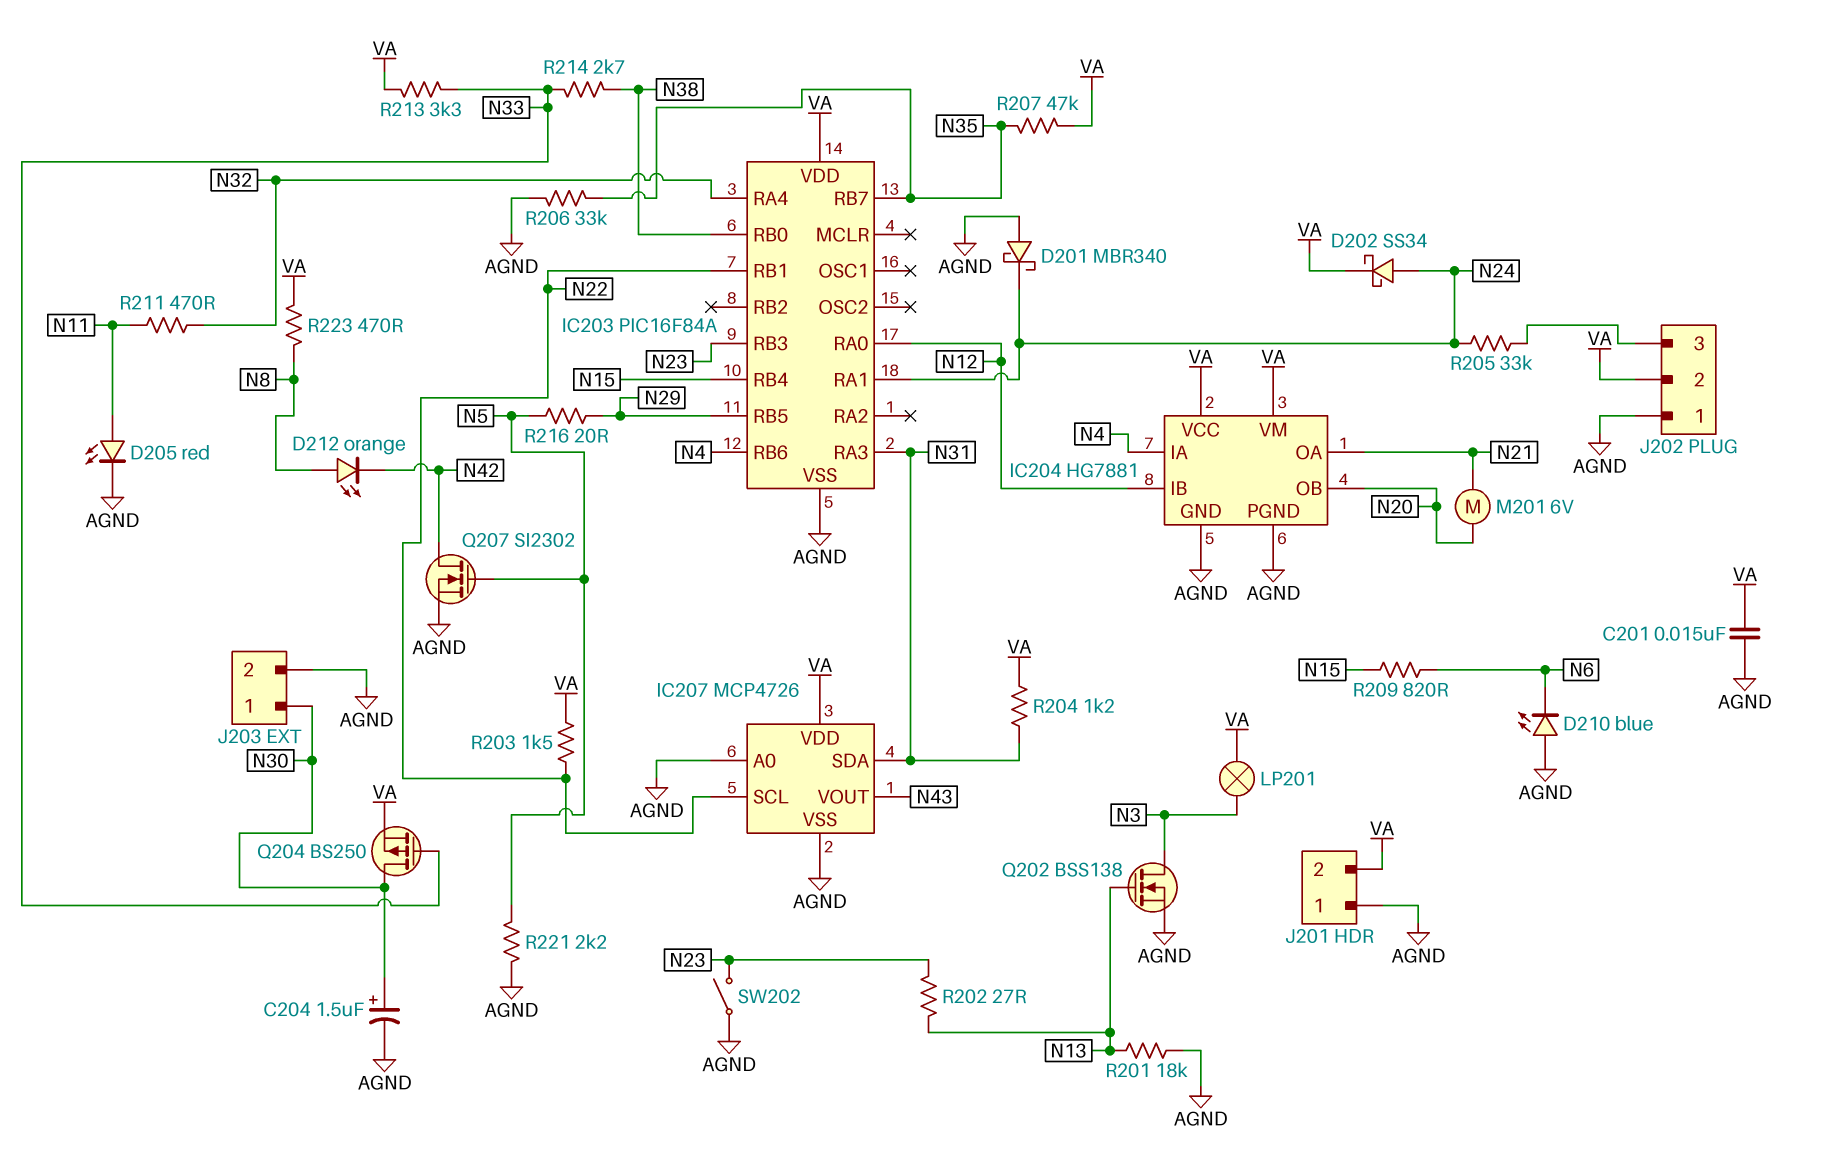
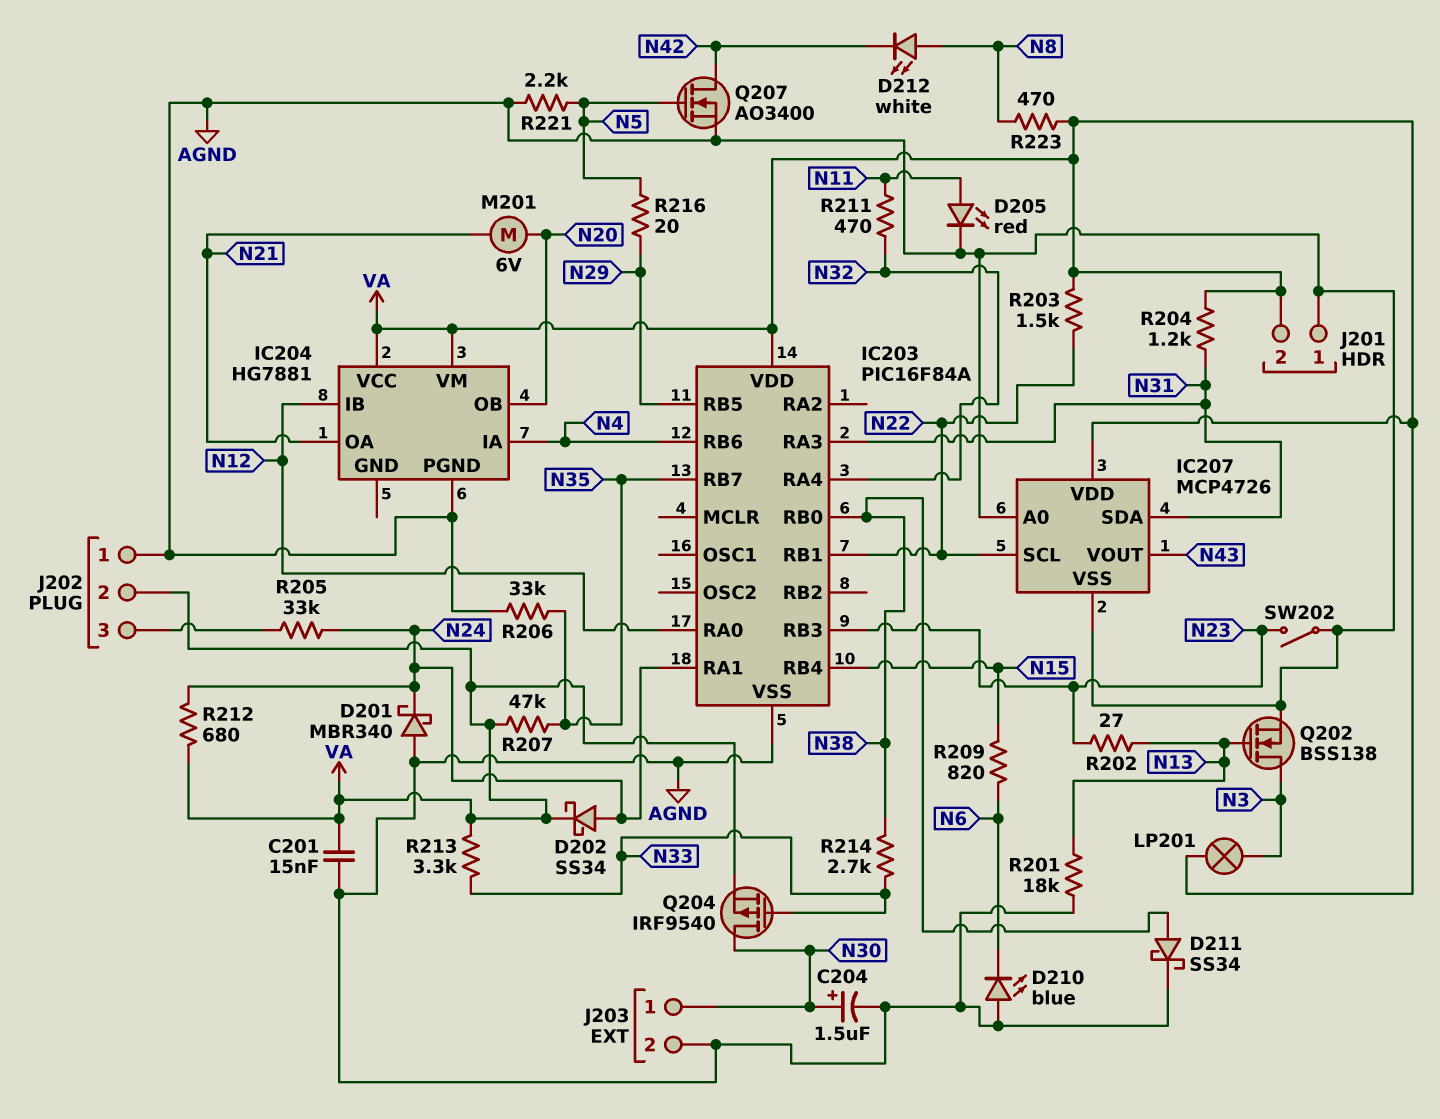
D211: none -> schottky SS34 (A N38, K AGND)
D212: LED orange (A N8, K N42) -> LED white (A N8, K N42)
IC204 pin GND: AGND -> none
Q204: PMOS BS250 (G N33, D N30, S VA) -> PMOS IRF9540 (G N33, D N30, S VA)
Q207: NMOS SI2302 (G N5, D N42, S AGND) -> NMOS AO3400 (G N5, D N42, S AGND)
R212: none -> 680 (N24, VA)

